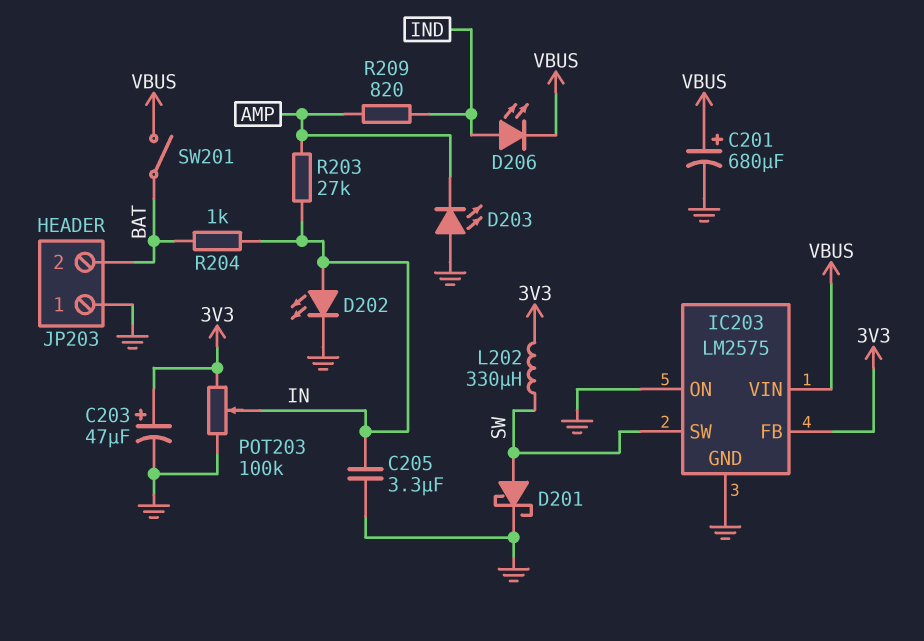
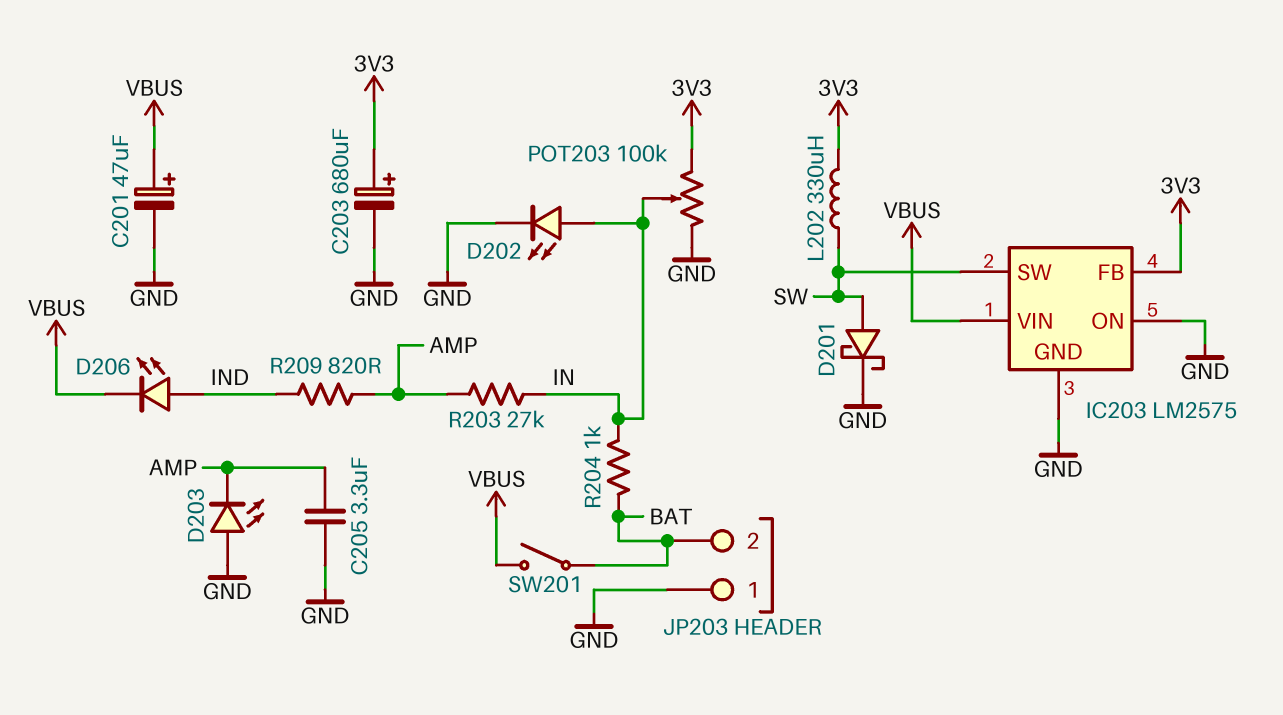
C201: 680uF (plus VBUS, minus GND) -> 47uF (plus VBUS, minus GND)
C203: 47uF (plus 3V3, minus GND) -> 680uF (plus 3V3, minus GND)
C205: 3.3uF (GND, IN) -> 3.3uF (AMP, GND)

